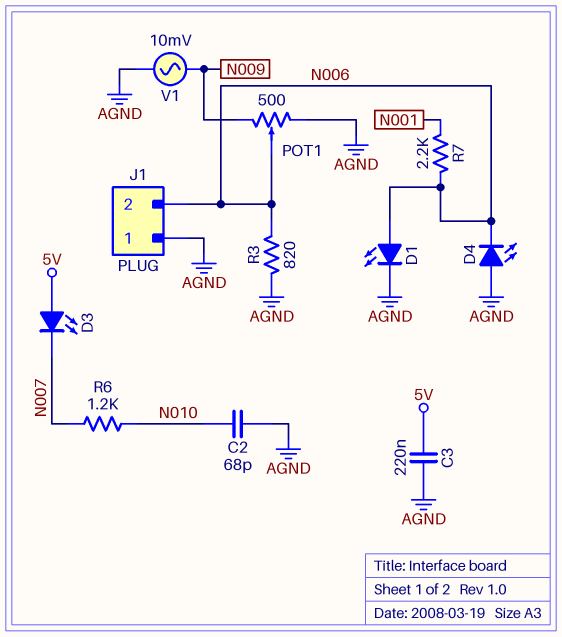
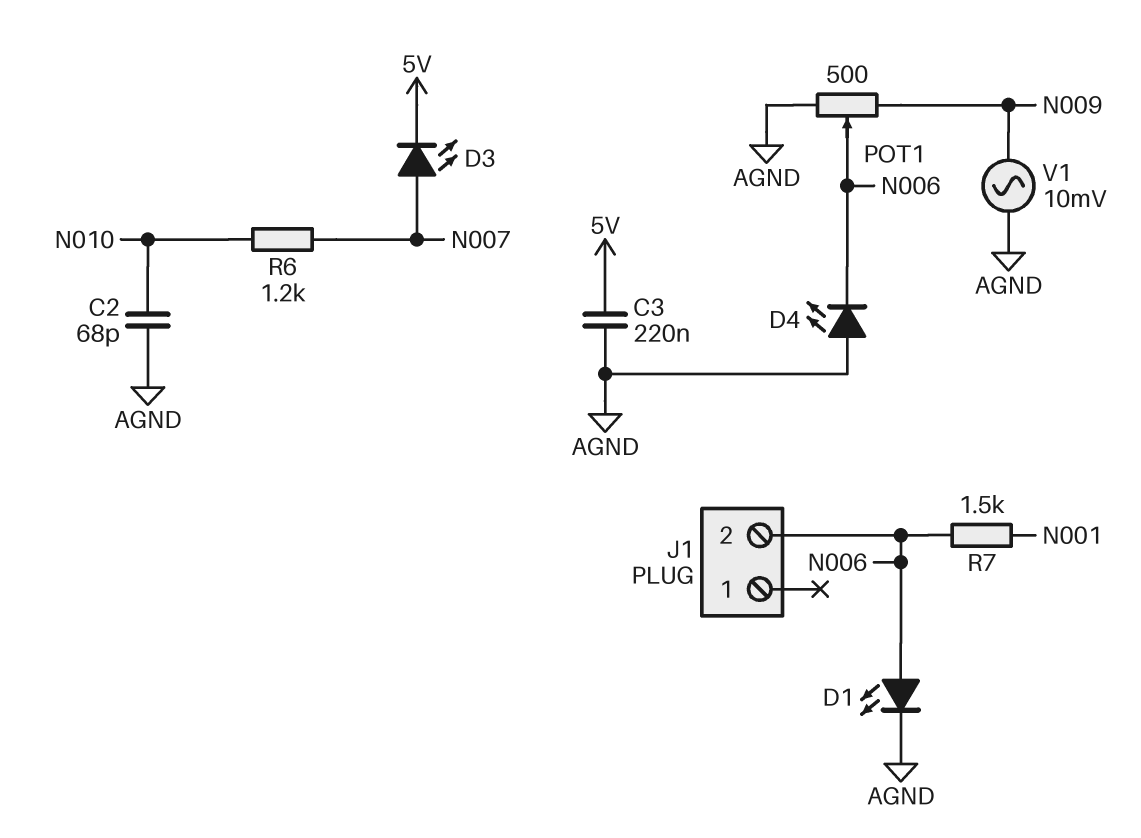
D3: LED (A 5V, K N007) -> LED (A N007, K 5V)
J1 pin 1: AGND -> none
R3: 820 (AGND, N006) -> none
R7: 2.2k (N001, N006) -> 1.5k (N001, N006)

